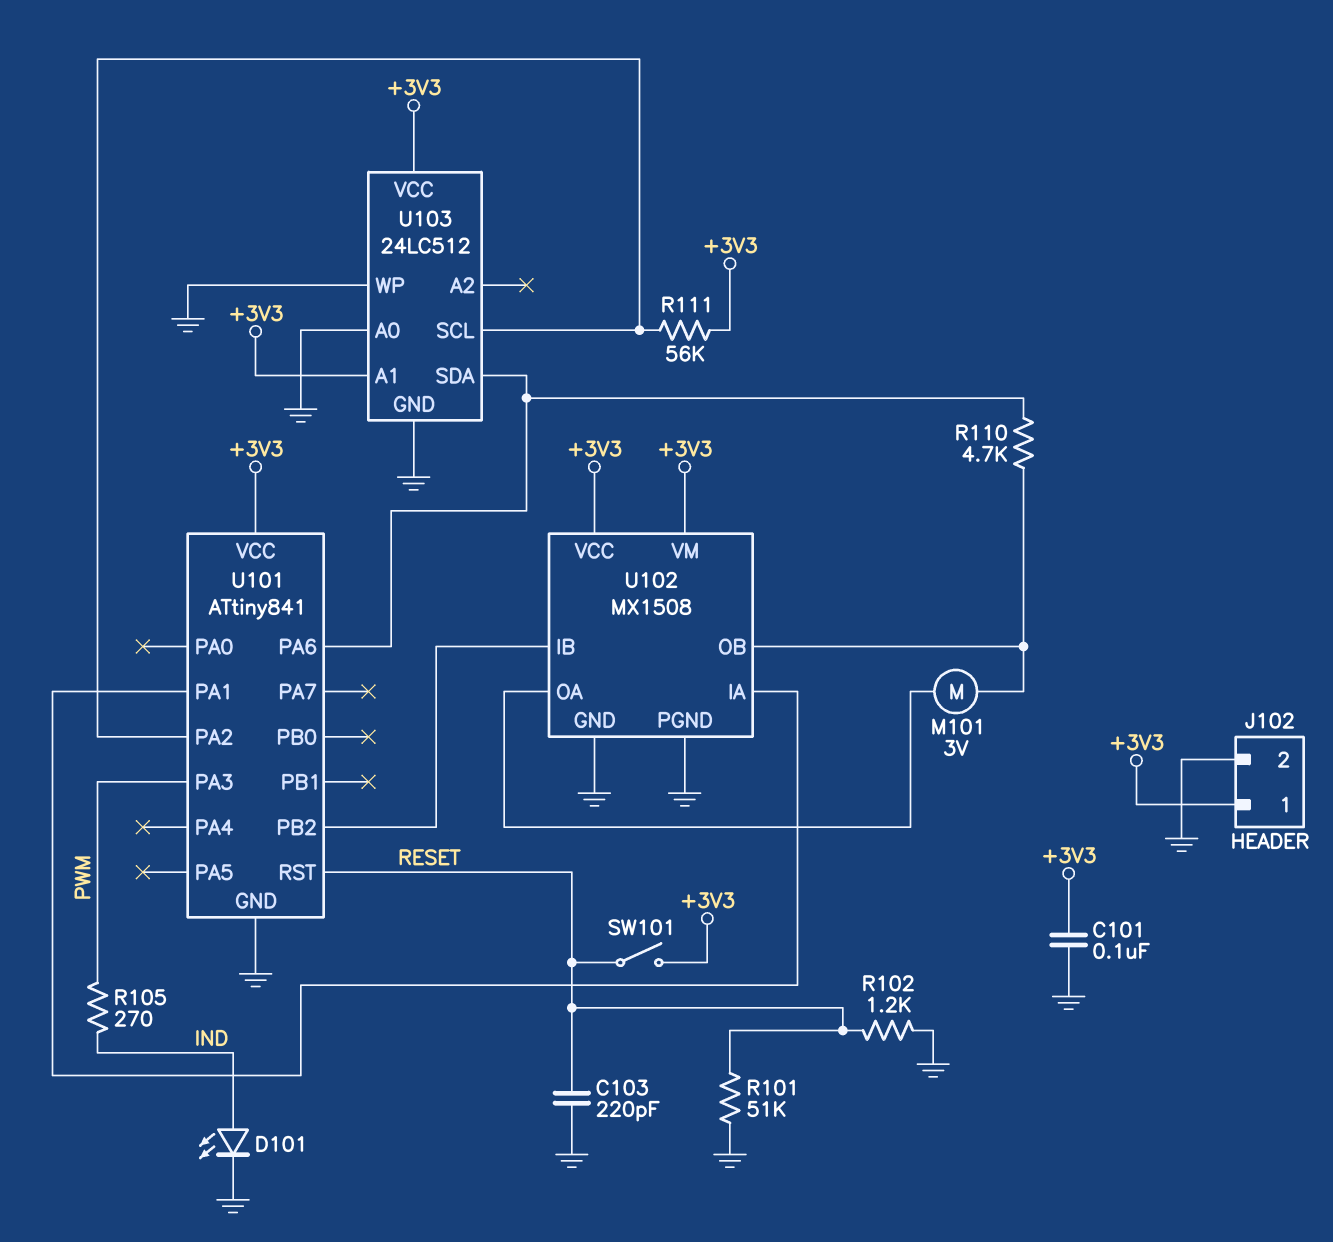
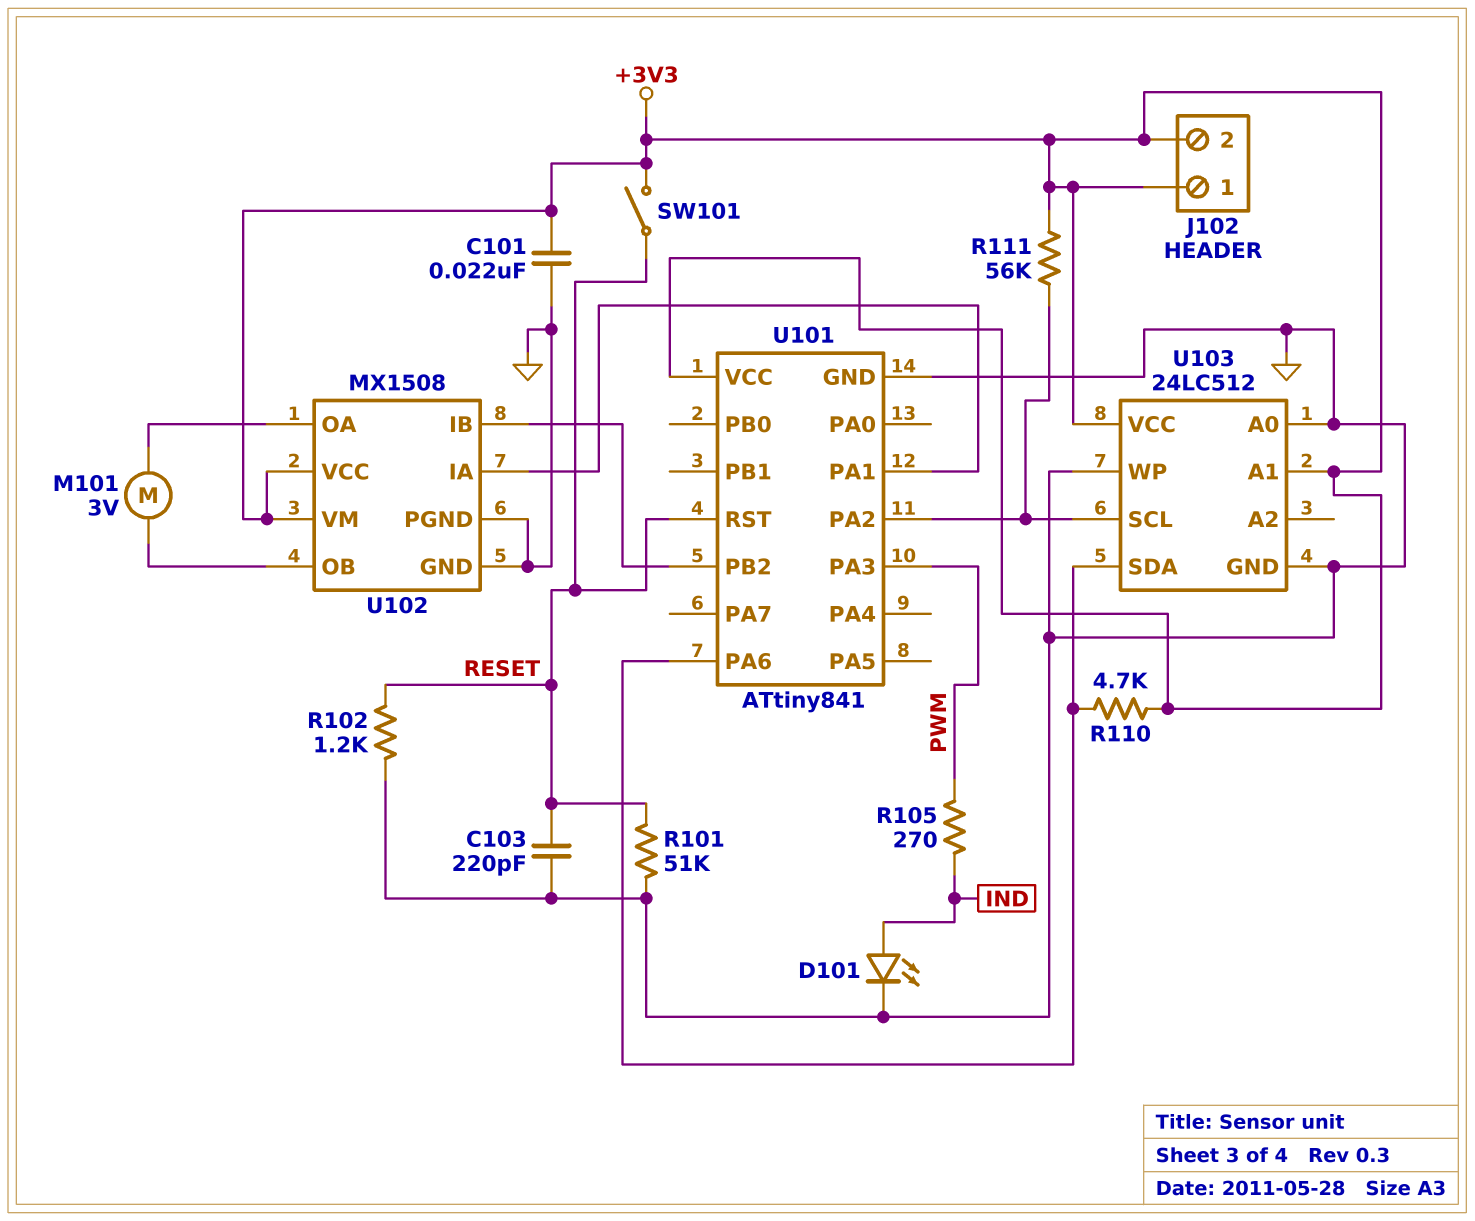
C101: 100nF (+3V3, GND) -> 22nF (+3V3, GND)
J102 pin 2: GND -> +3V3
R110: 4.7k (U101/PA6, U102/OB) -> 4.7k (+3V3, U101/PA6)

